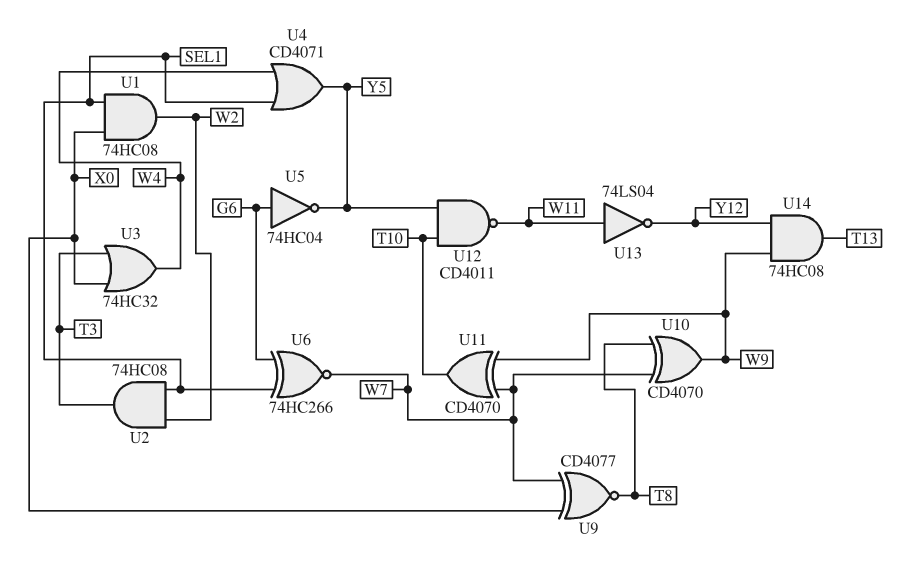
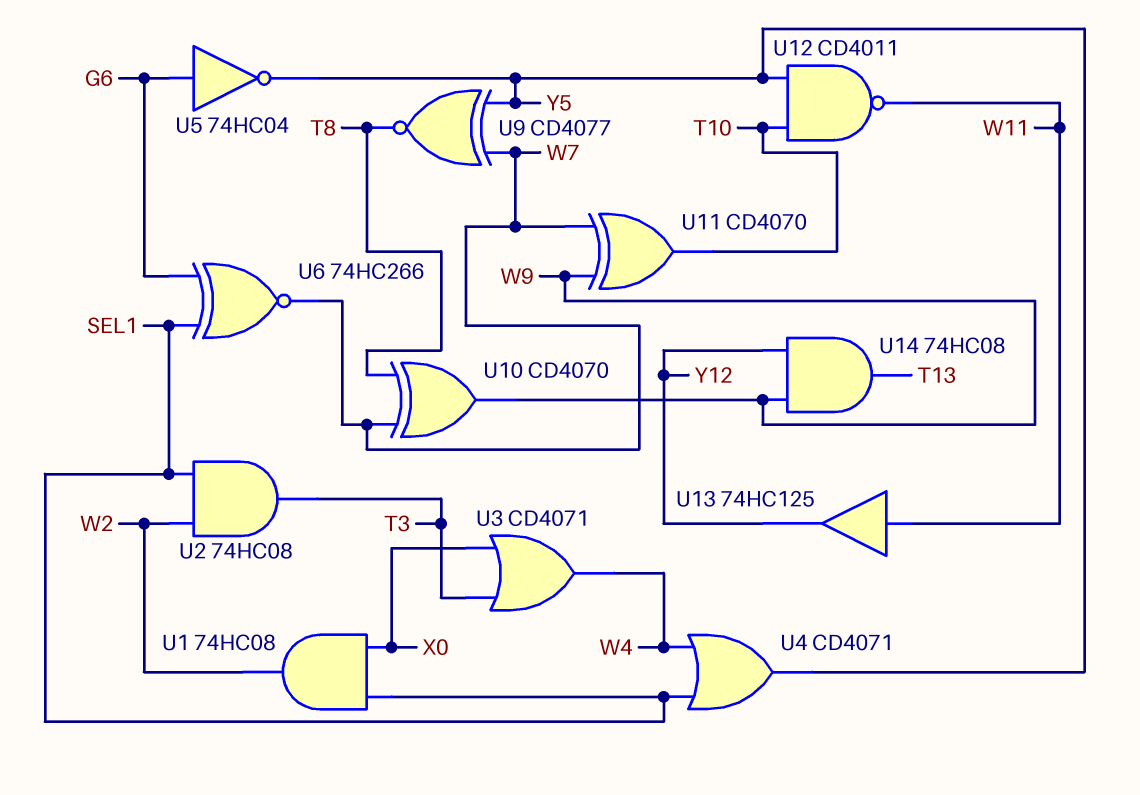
U3: OR 74HC32 (in T3, in X0, out W4) -> OR CD4071 (in T3, in X0, out W4)
U9: XNOR CD4077 (in W7, in X0, out T8) -> XNOR CD4077 (in W7, in Y5, out T8)
U13: NOT 74LS04 (in W11, out Y12) -> buffer 74HC125 (in W11, out Y12)

